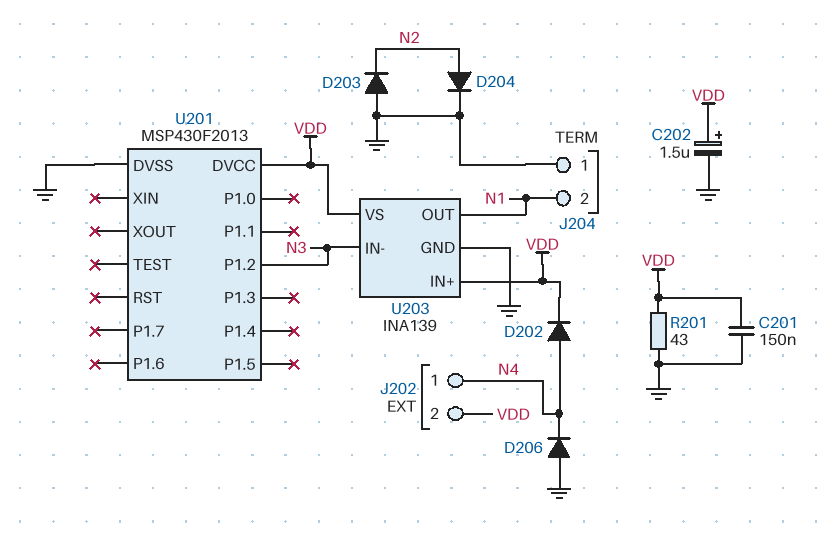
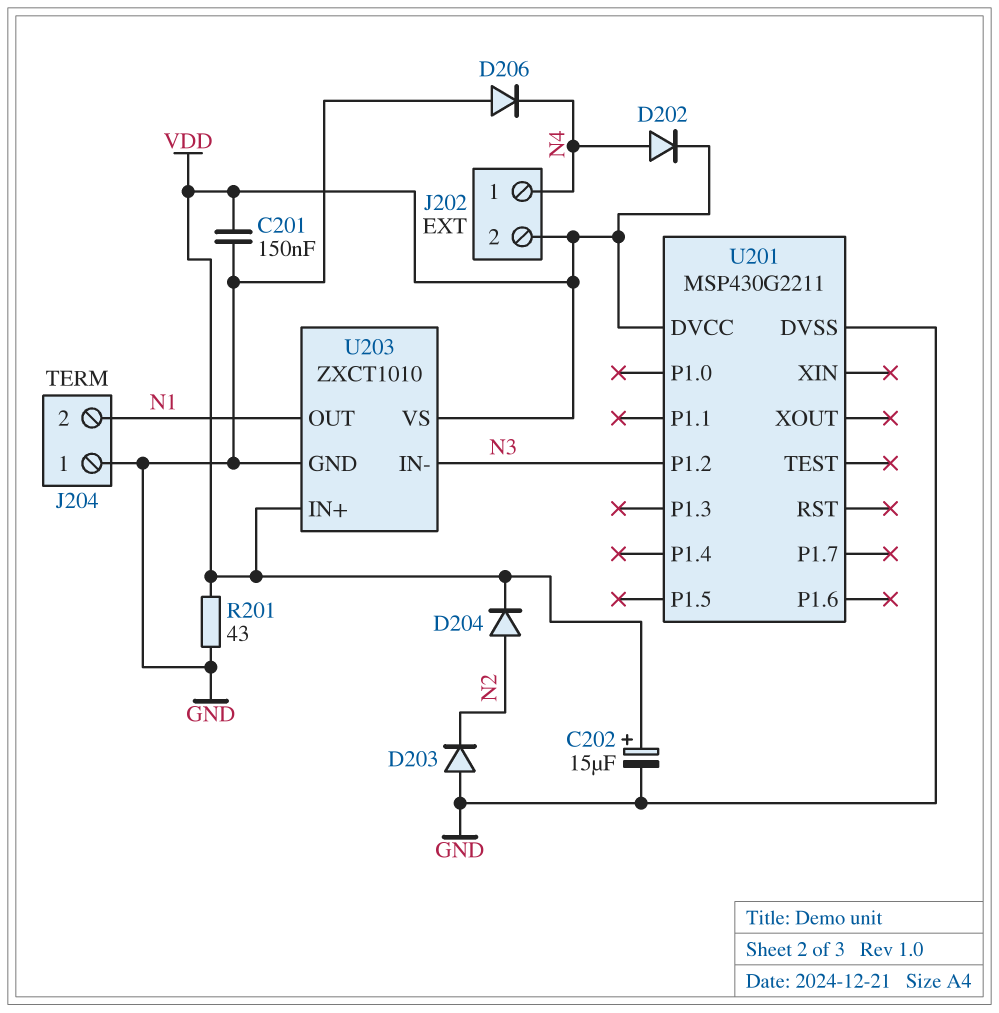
C202: 1.5uF (plus VDD, minus GND) -> 15uF (plus VDD, minus GND)
D204: diode (A N2, K GND) -> diode (A N2, K VDD)
U201: MSP430F2013 -> MSP430G2211
U203: INA139 -> ZXCT1010

